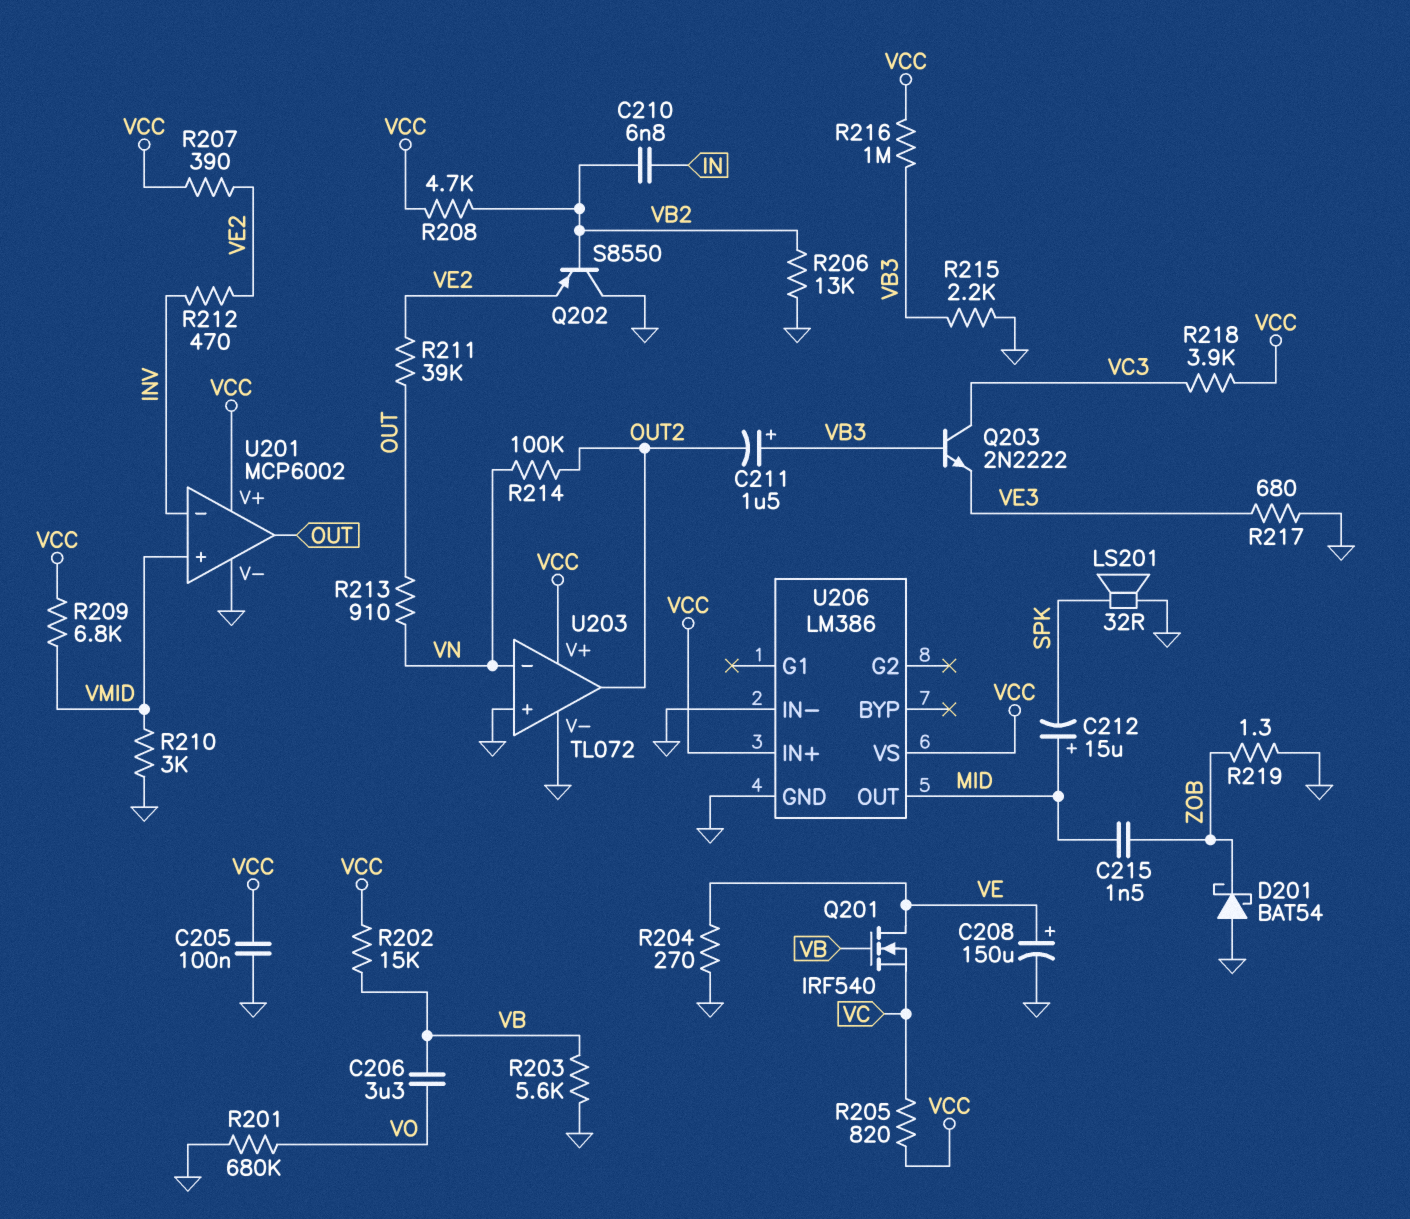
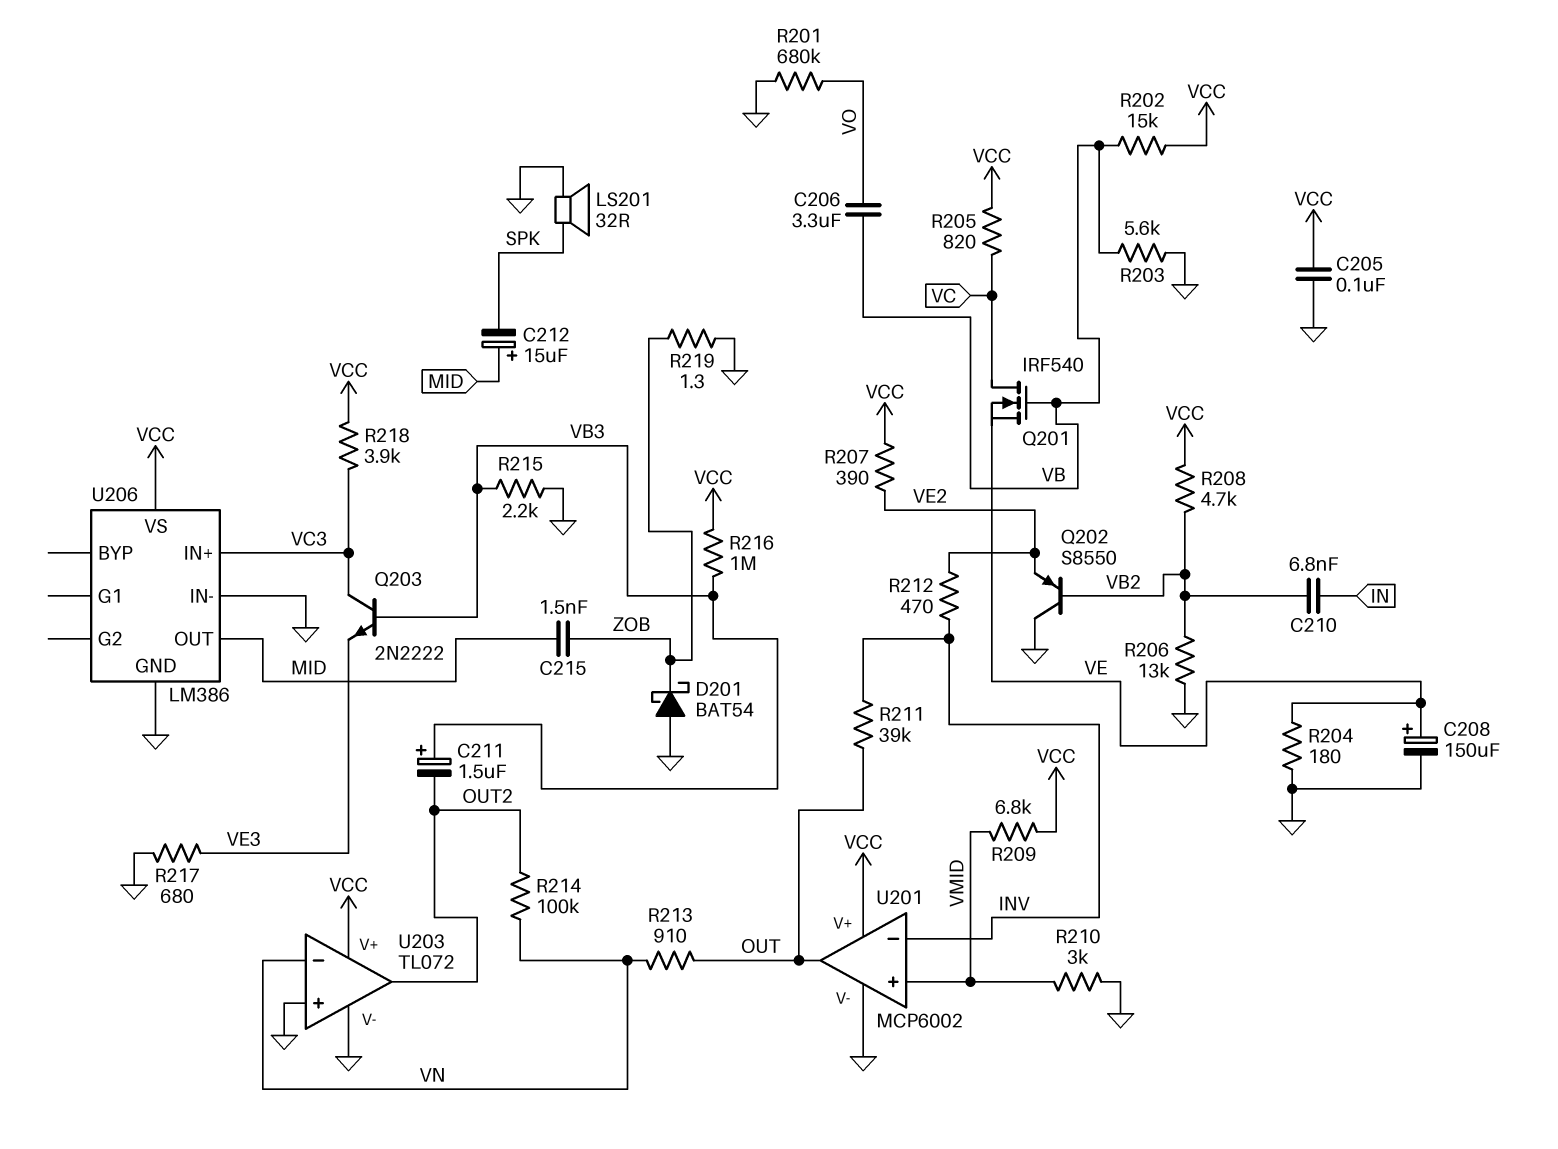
Q201: NMOS IRF540 (G VB, D VE, S VC) -> NMOS IRF540 (G VB, D VC, S VE)
R204: 270 (GND, VE) -> 180 (GND, VE)
R211: 39k (OUT, VE2) -> 39k (INV, OUT)
U206 pin IN+: VCC -> VC3

